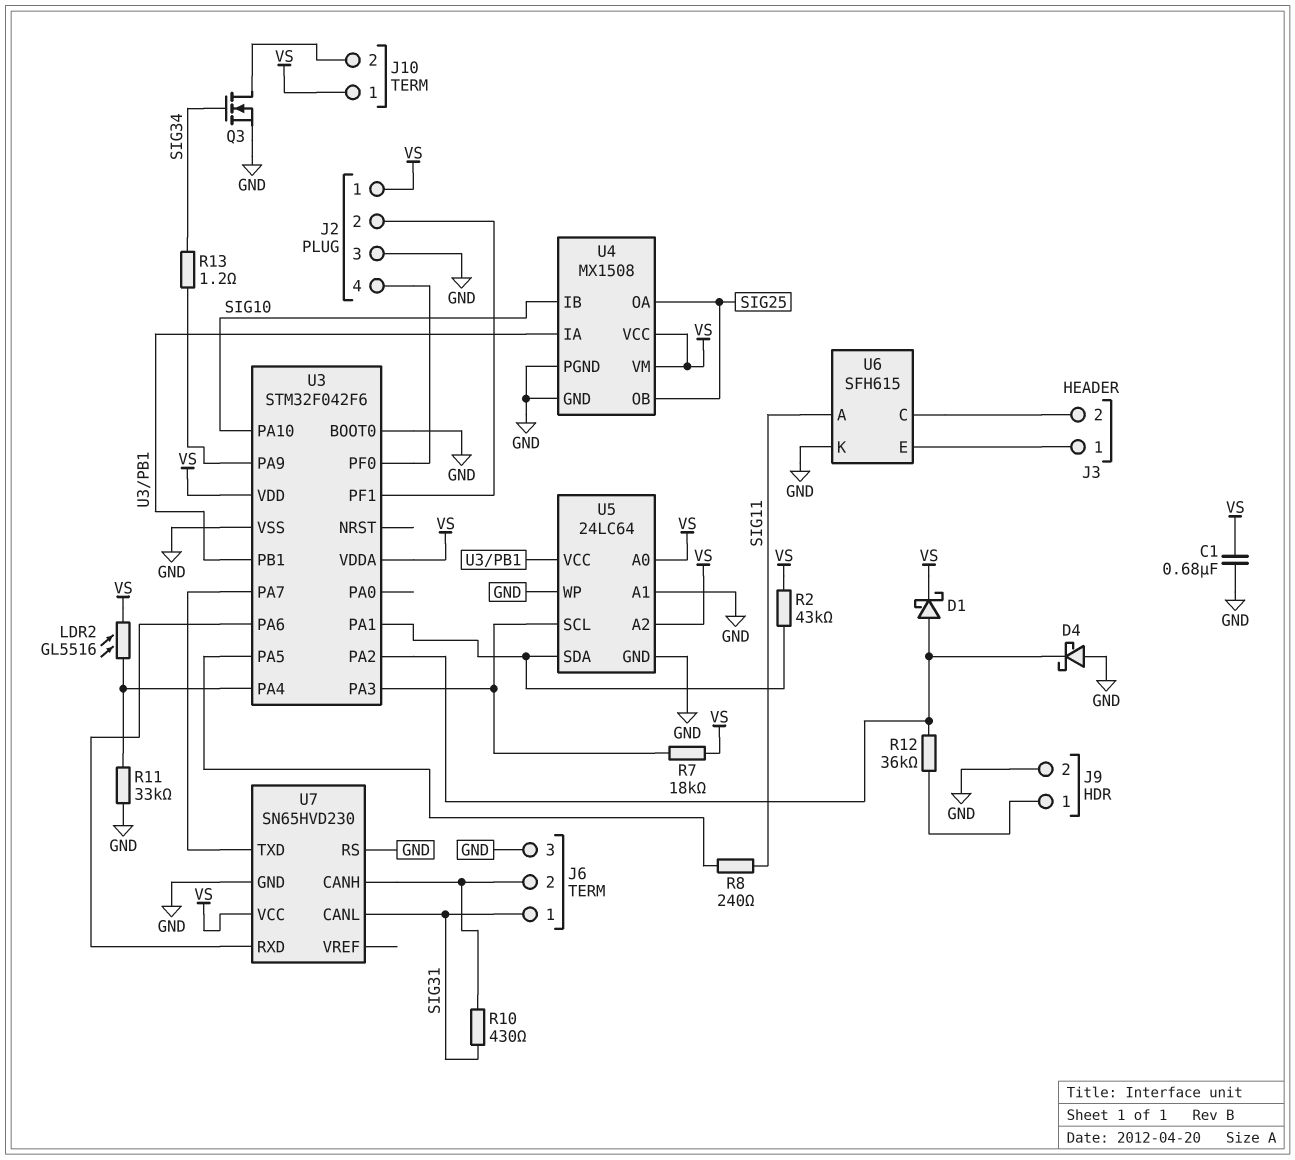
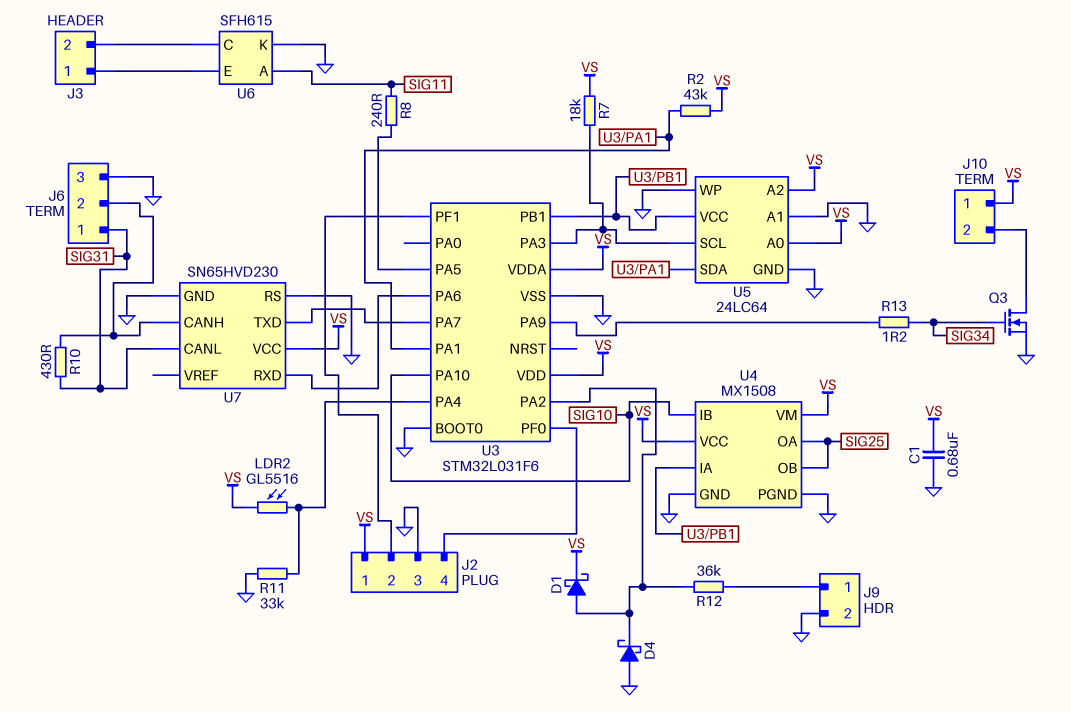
U3: STM32F042F6 -> STM32L031F6

